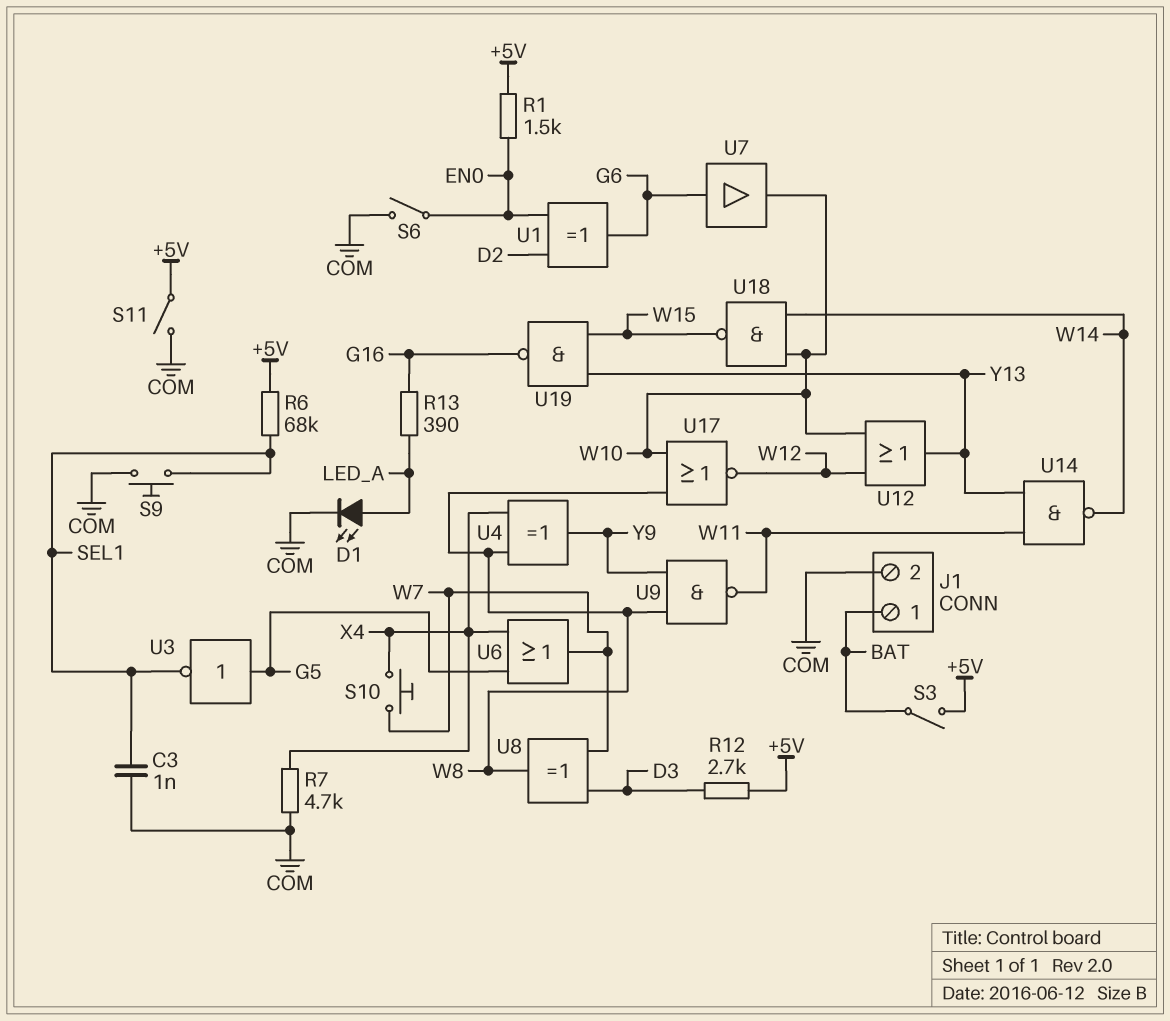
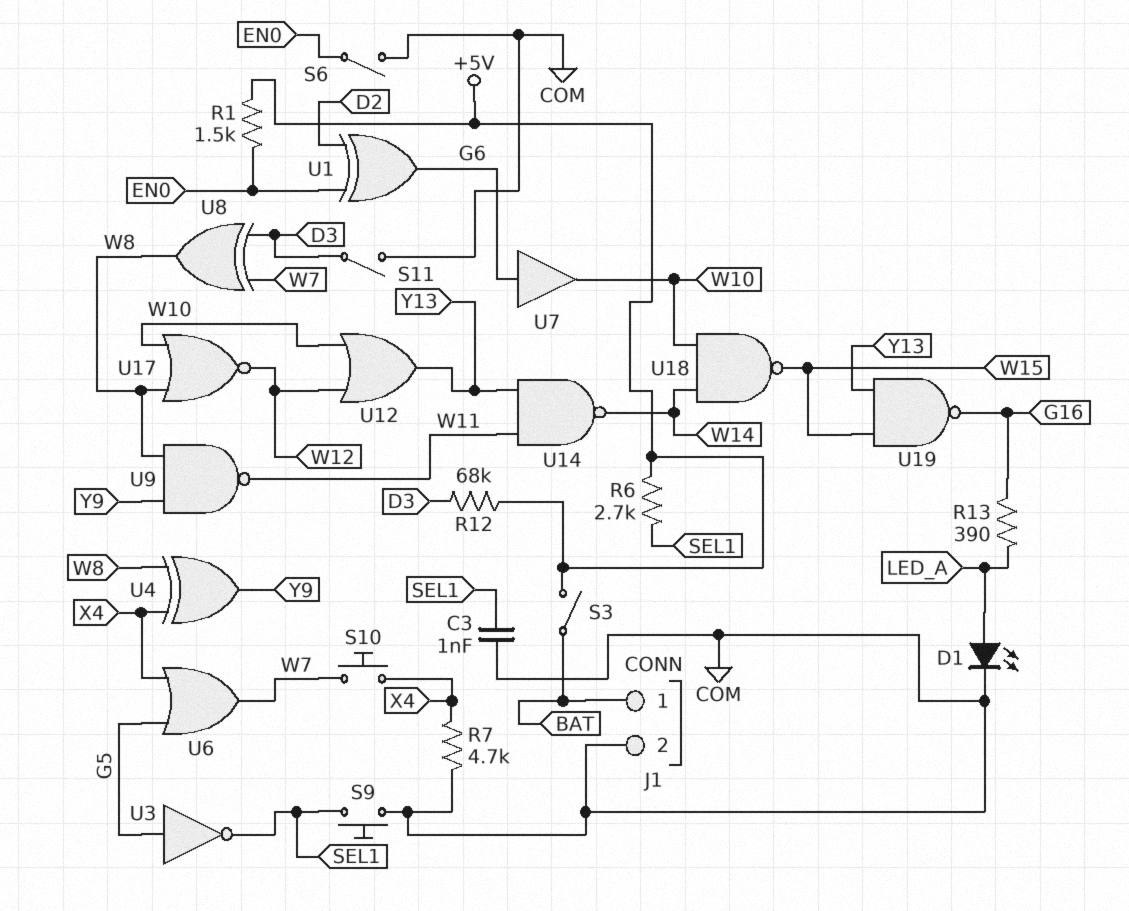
R6: 68k (+5V, SEL1) -> 2.7k (+5V, SEL1)
R12: 2.7k (+5V, D3) -> 68k (+5V, D3)
S11: switch (+5V, COM) -> switch (COM, D3)

